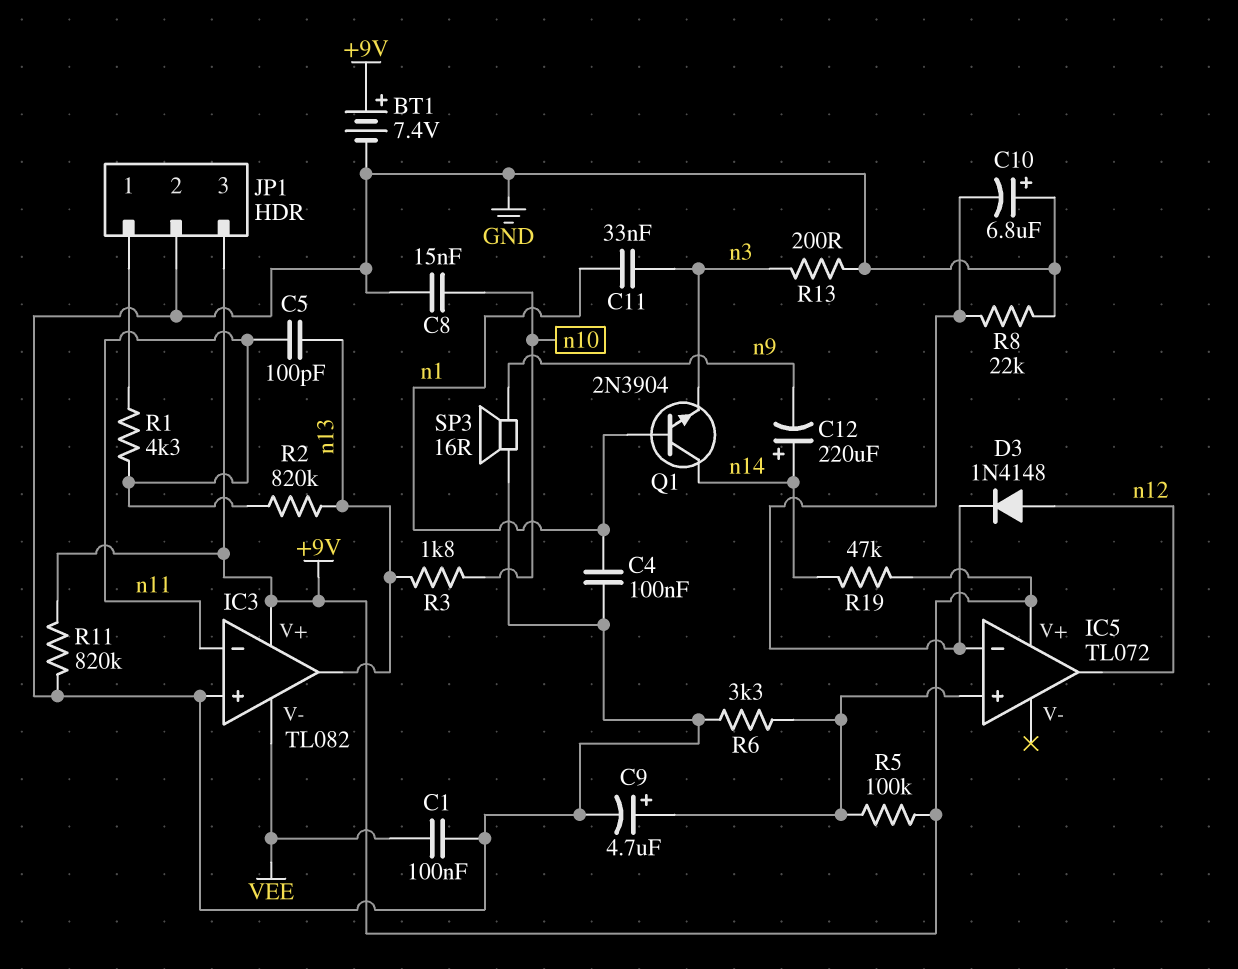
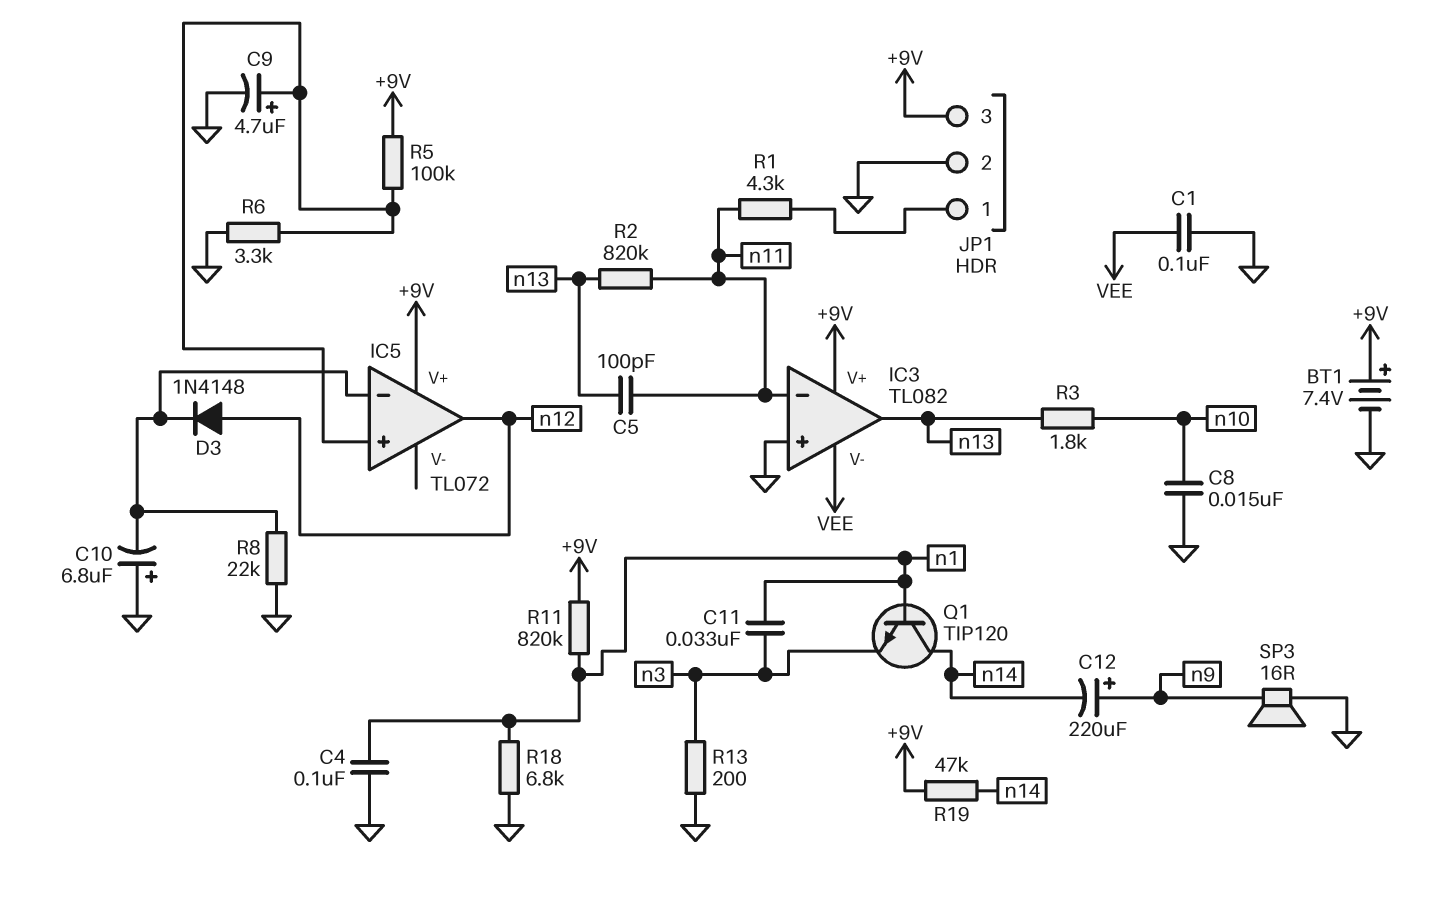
C12: 220uF (plus n14, minus n9) -> 220uF (plus n9, minus n14)
Q1: NPN 2N3904 (B n1, C n14, E n3) -> NPN TIP120 (B n1, C n14, E n3)
R11: 820k (+9V, GND) -> 820k (+9V, n1)
R18: none -> 6.8k (GND, n1)

